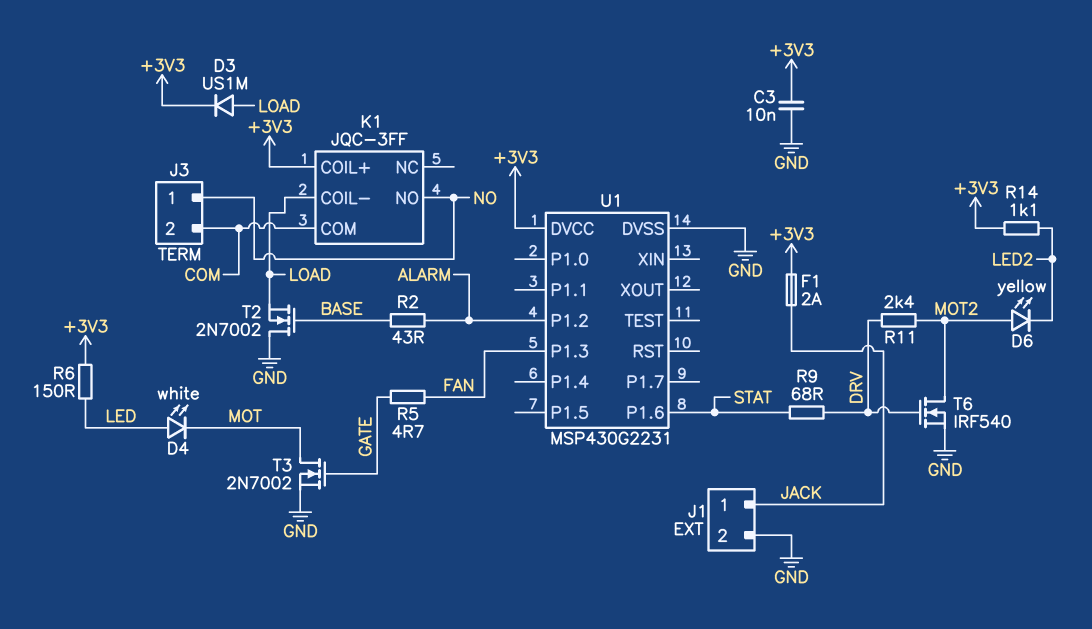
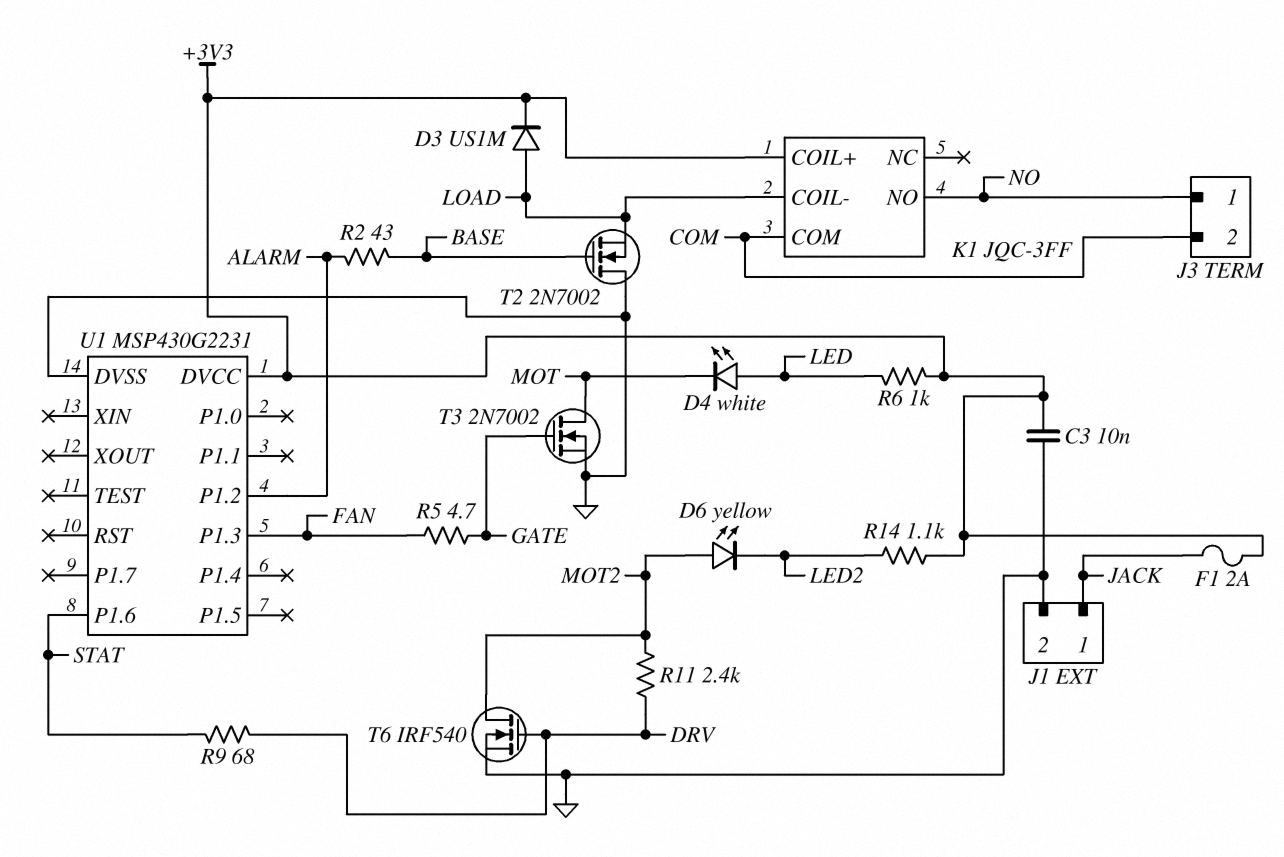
R6: 150 (+3V3, LED) -> 1k (+3V3, LED)

